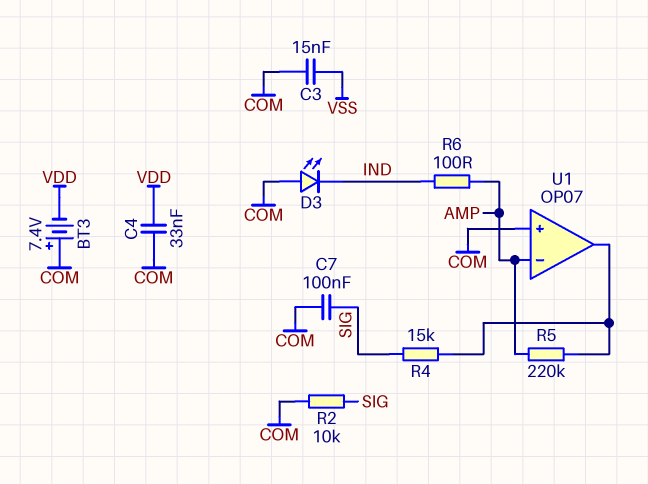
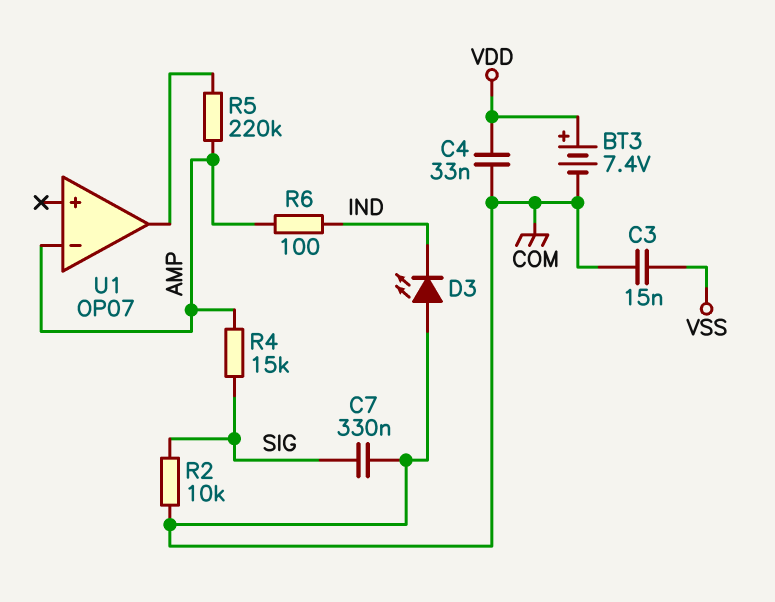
BT3: 7.4V (plus COM, minus VDD) -> 7.4V (plus VDD, minus COM)
C7: 100nF (COM, SIG) -> 330nF (COM, SIG)
R4: 15k (SIG, U1/out) -> 15k (AMP, SIG)
U1 pin in+: COM -> none

